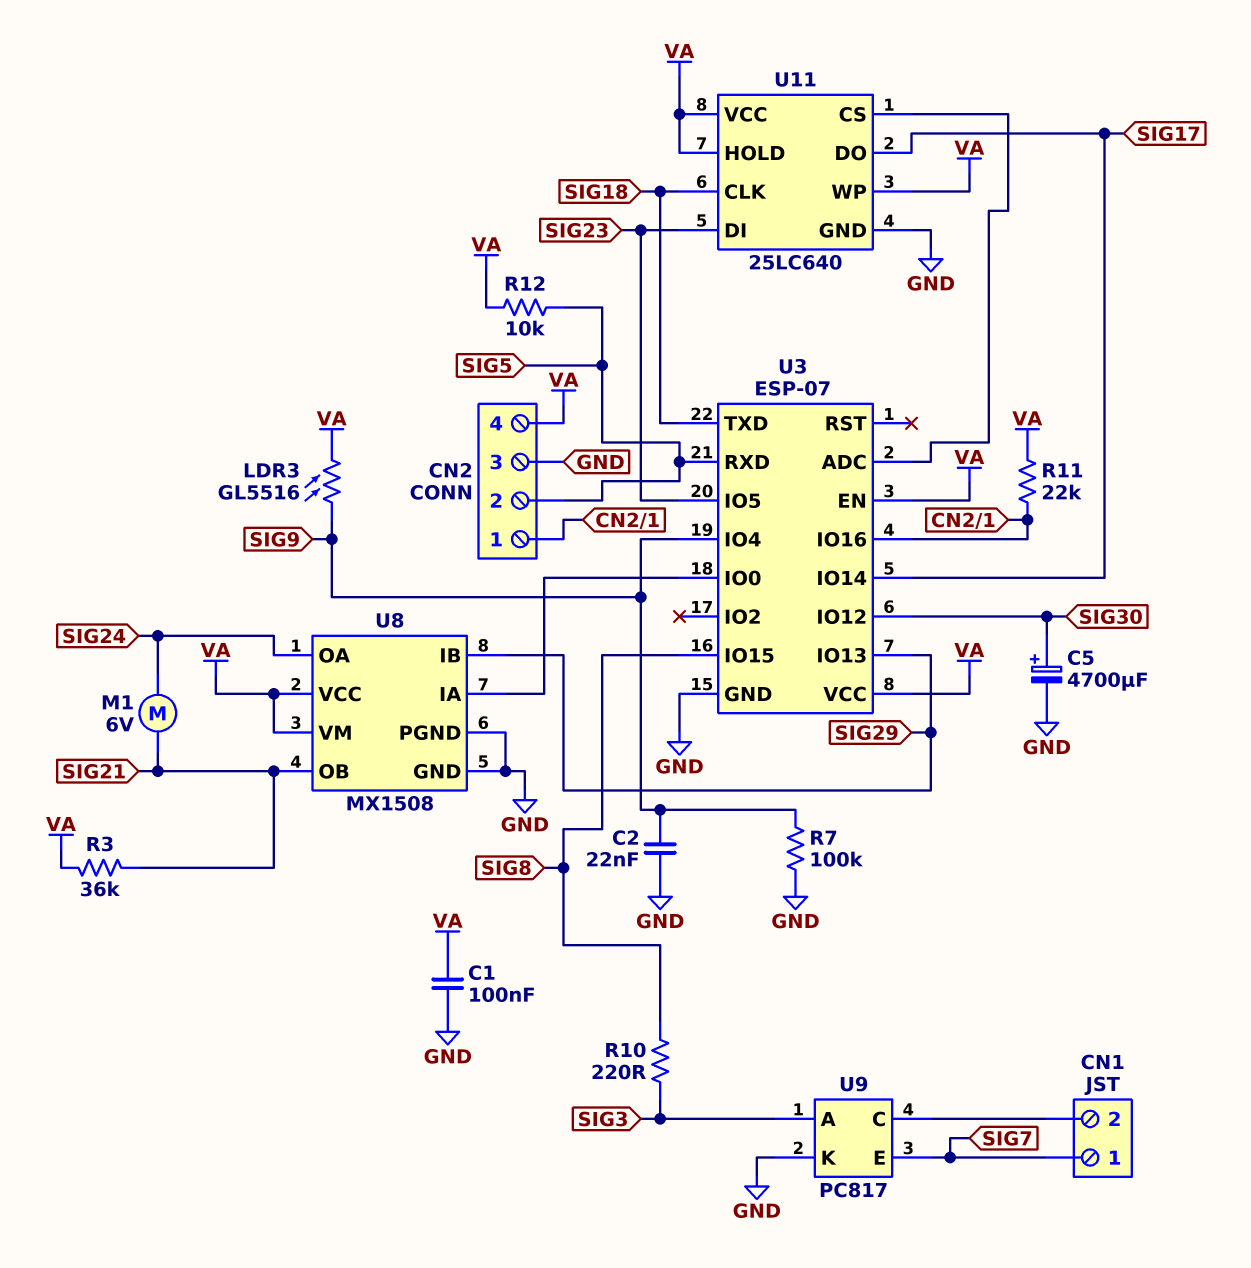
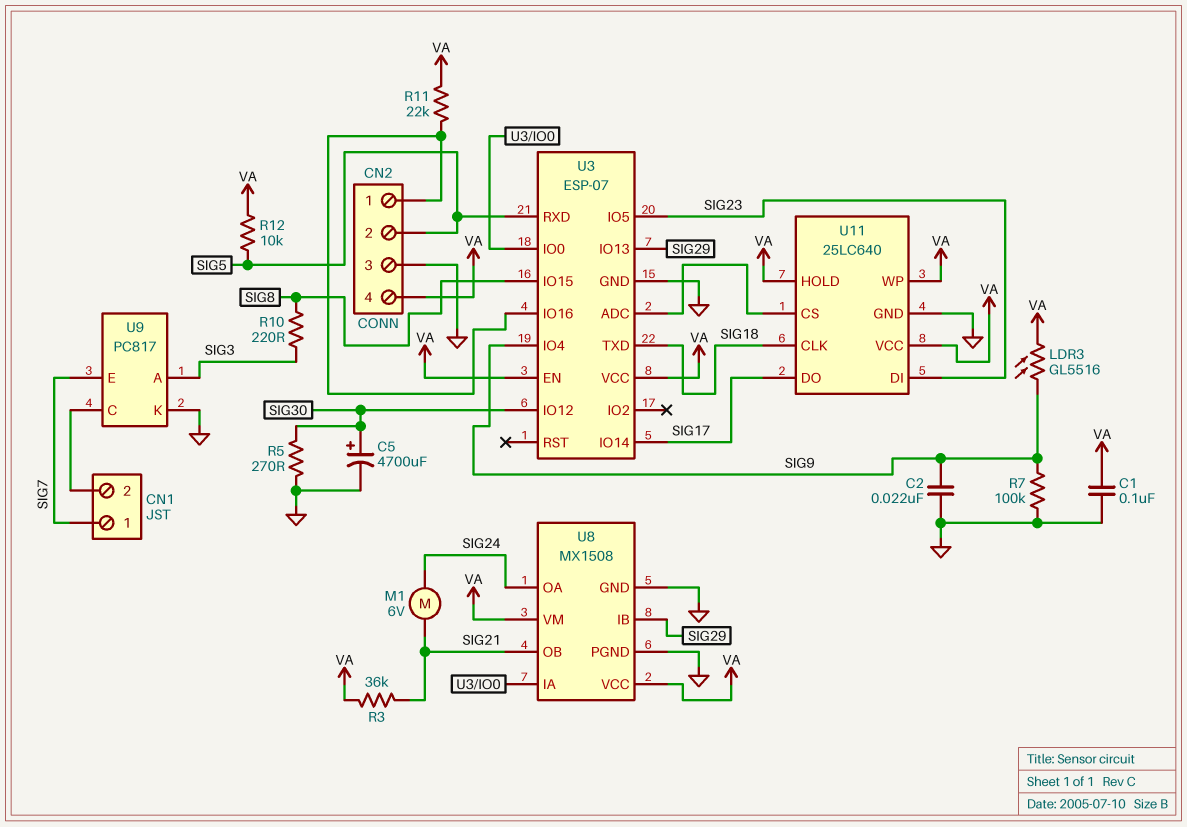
R5: none -> 270 (GND, SIG30)

